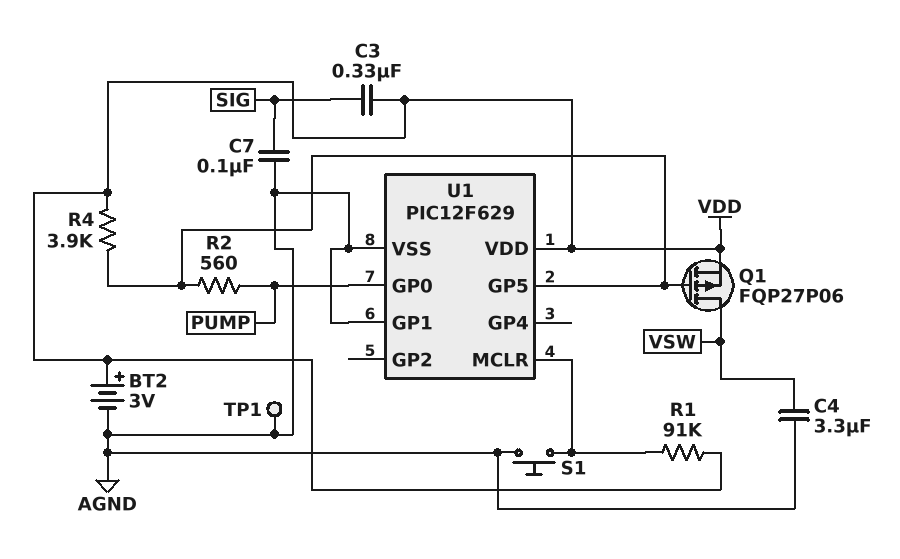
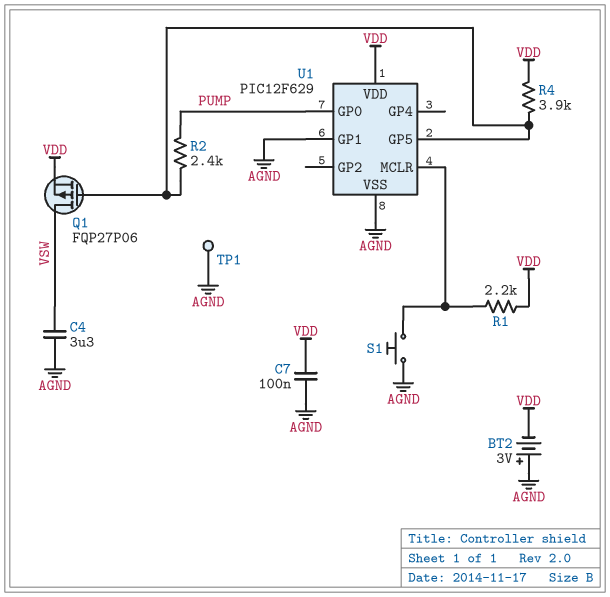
BT2: 3V (plus VDD, minus AGND) -> 3V (plus AGND, minus VDD)
C3: 330nF (SIG, VDD) -> none
C7: 100nF (AGND, SIG) -> 100nF (AGND, VDD)
R1: 91k (U1/MCLR, VDD) -> 2.2k (U1/MCLR, VDD)
R2: 560 (PUMP, U1/GP5) -> 2.4k (PUMP, U1/GP5)

